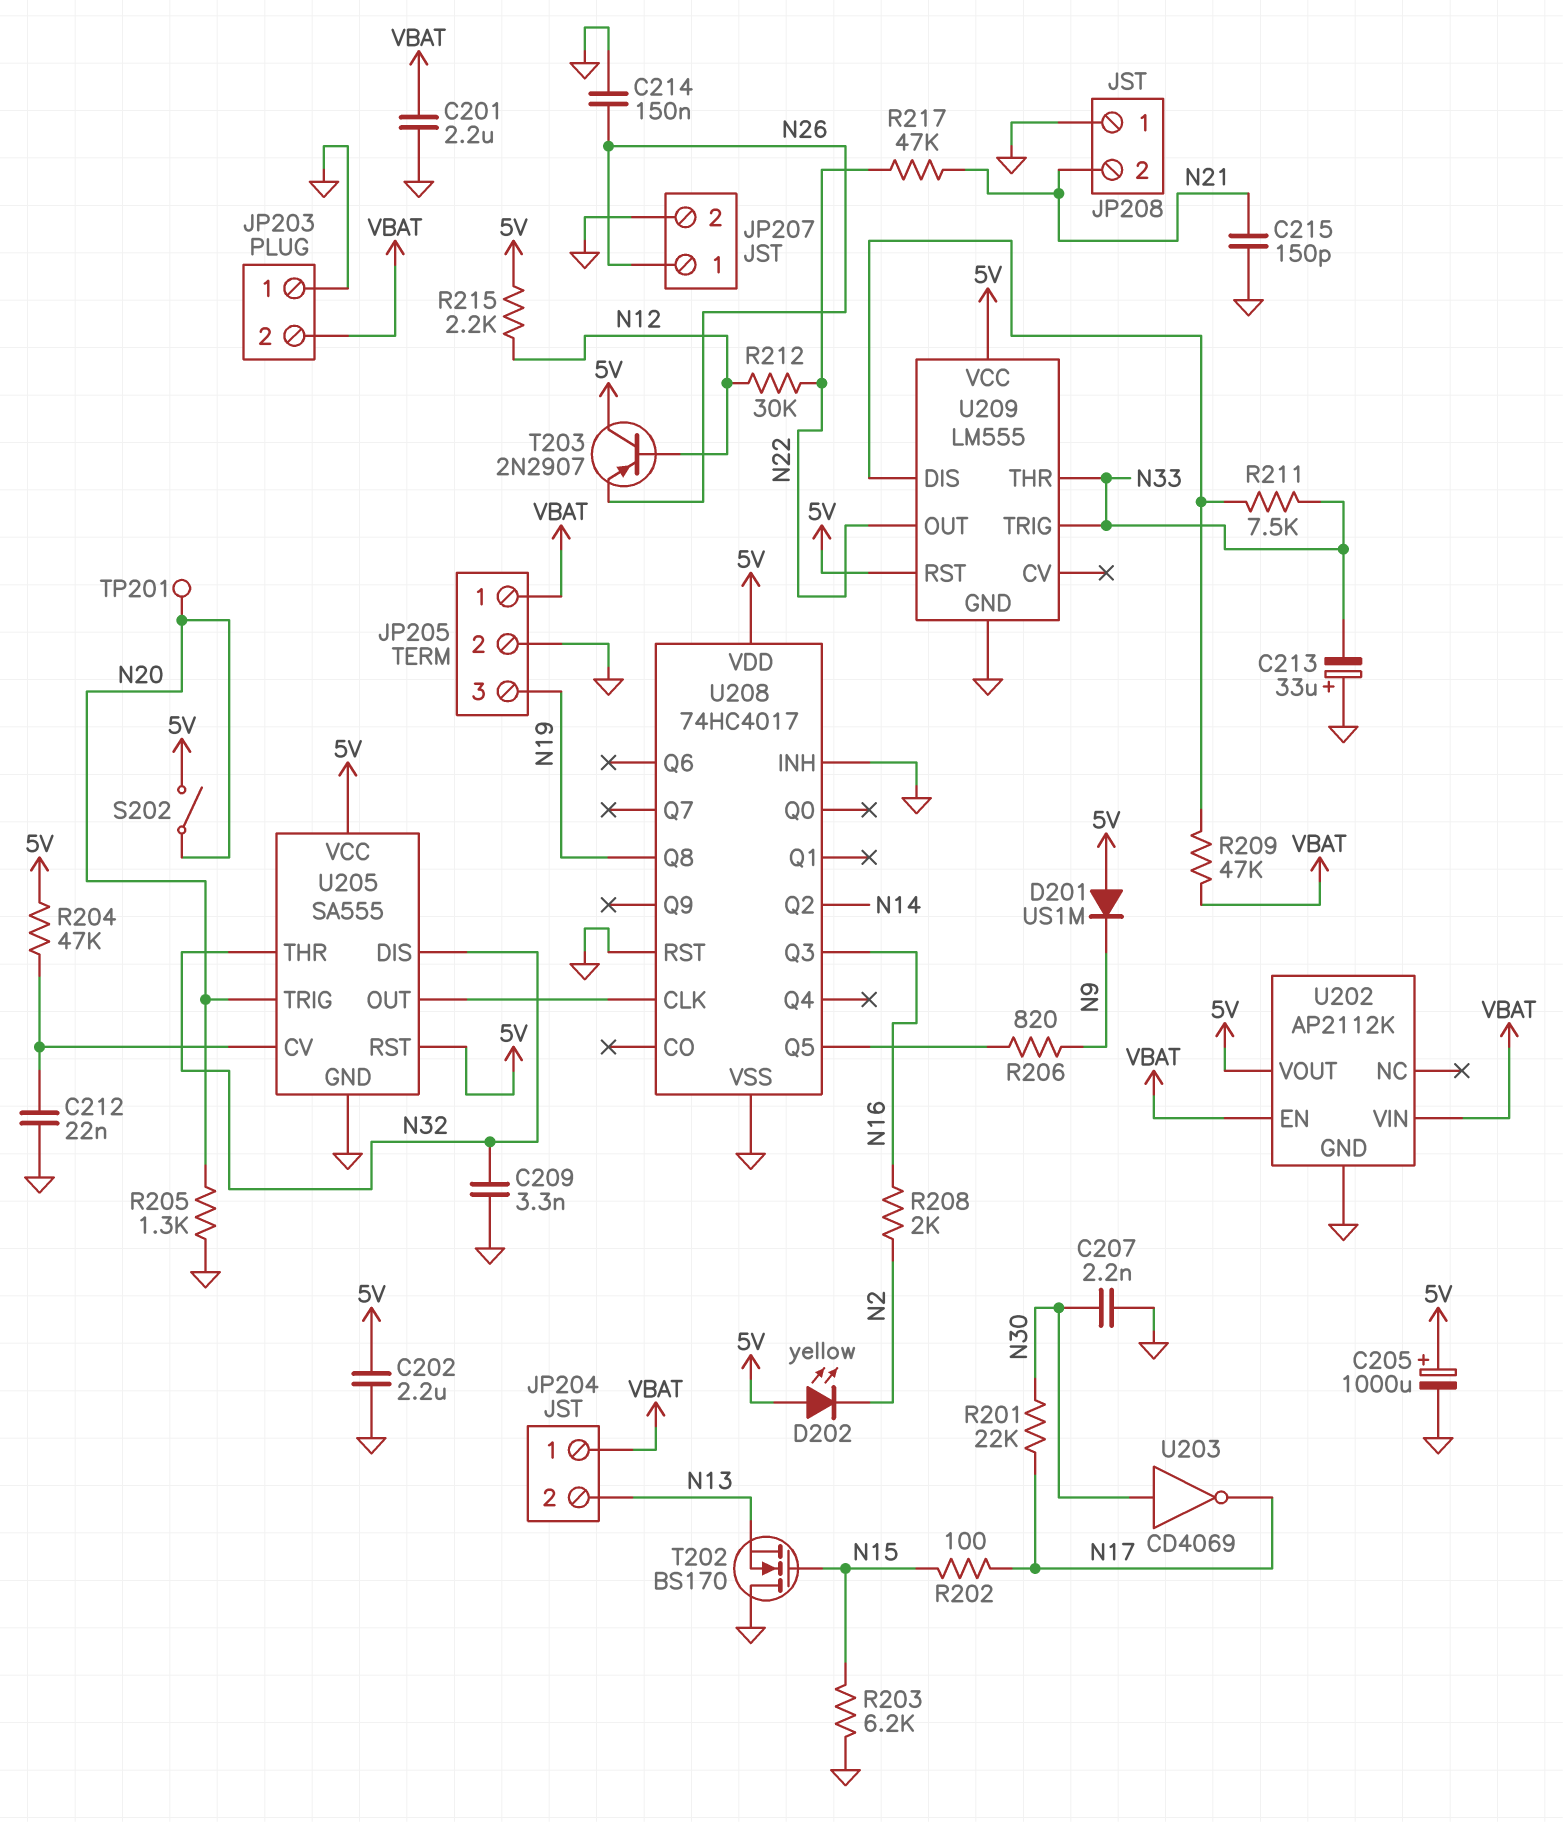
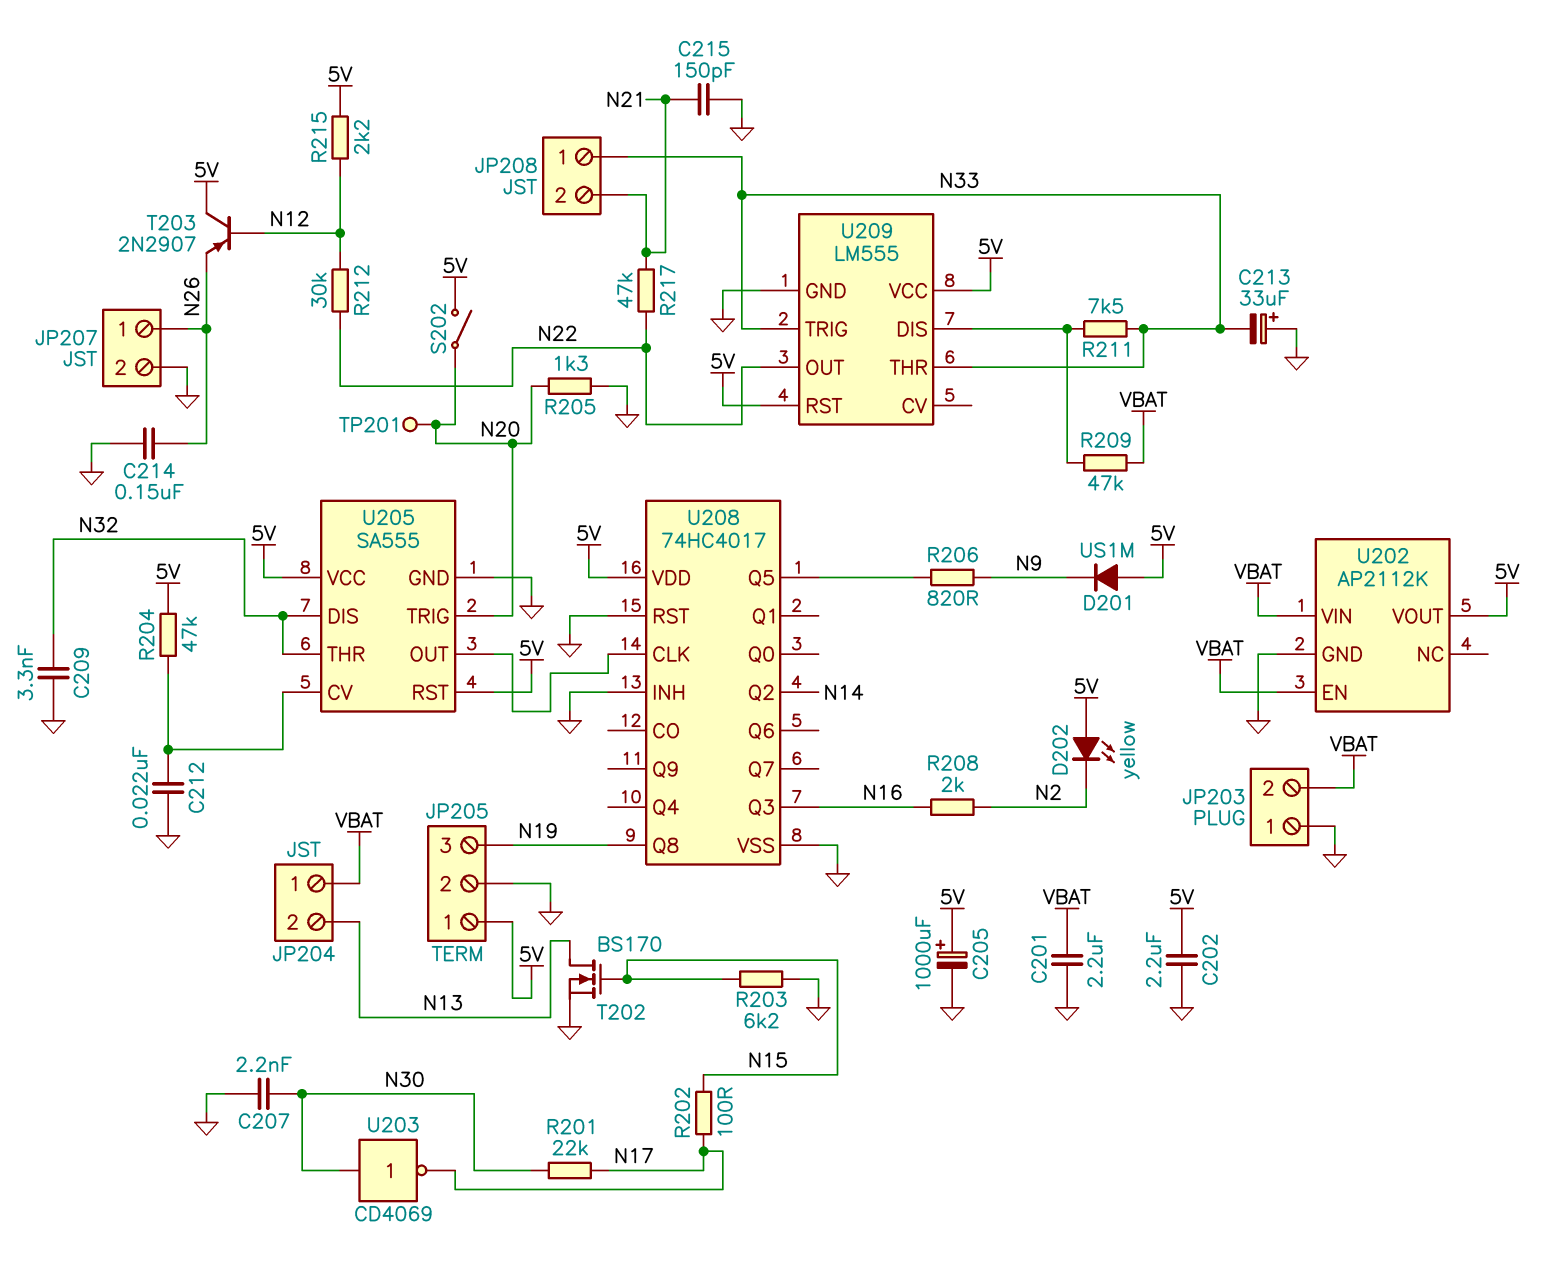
JP205 pin 1: VBAT -> 5V
JP208 pin 1: GND -> N33
T202: NMOS BS170 (G N15, D GND, S N13) -> NMOS BS170 (G N15, D N13, S GND)

